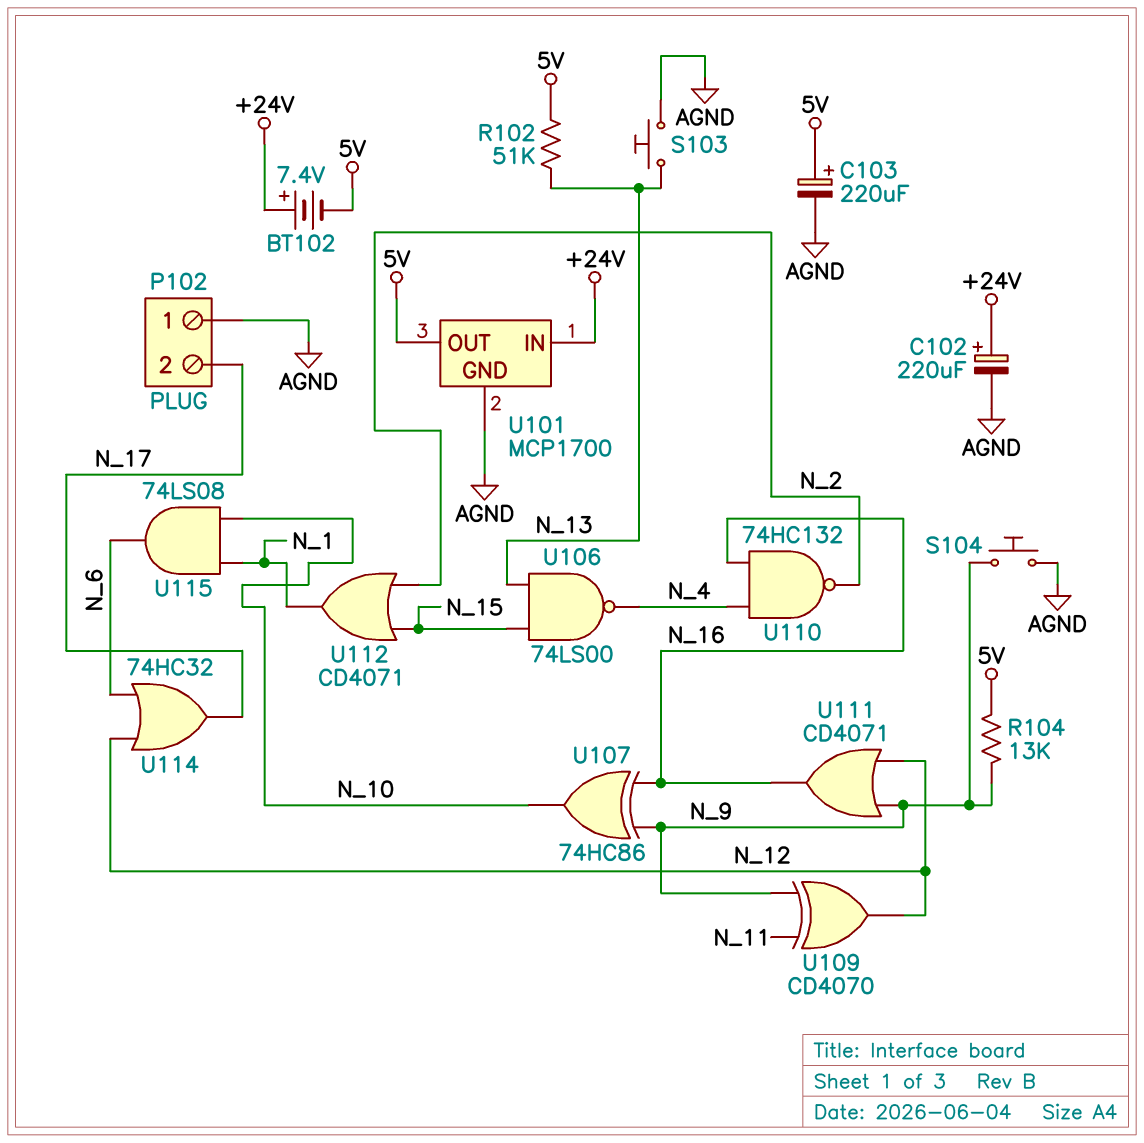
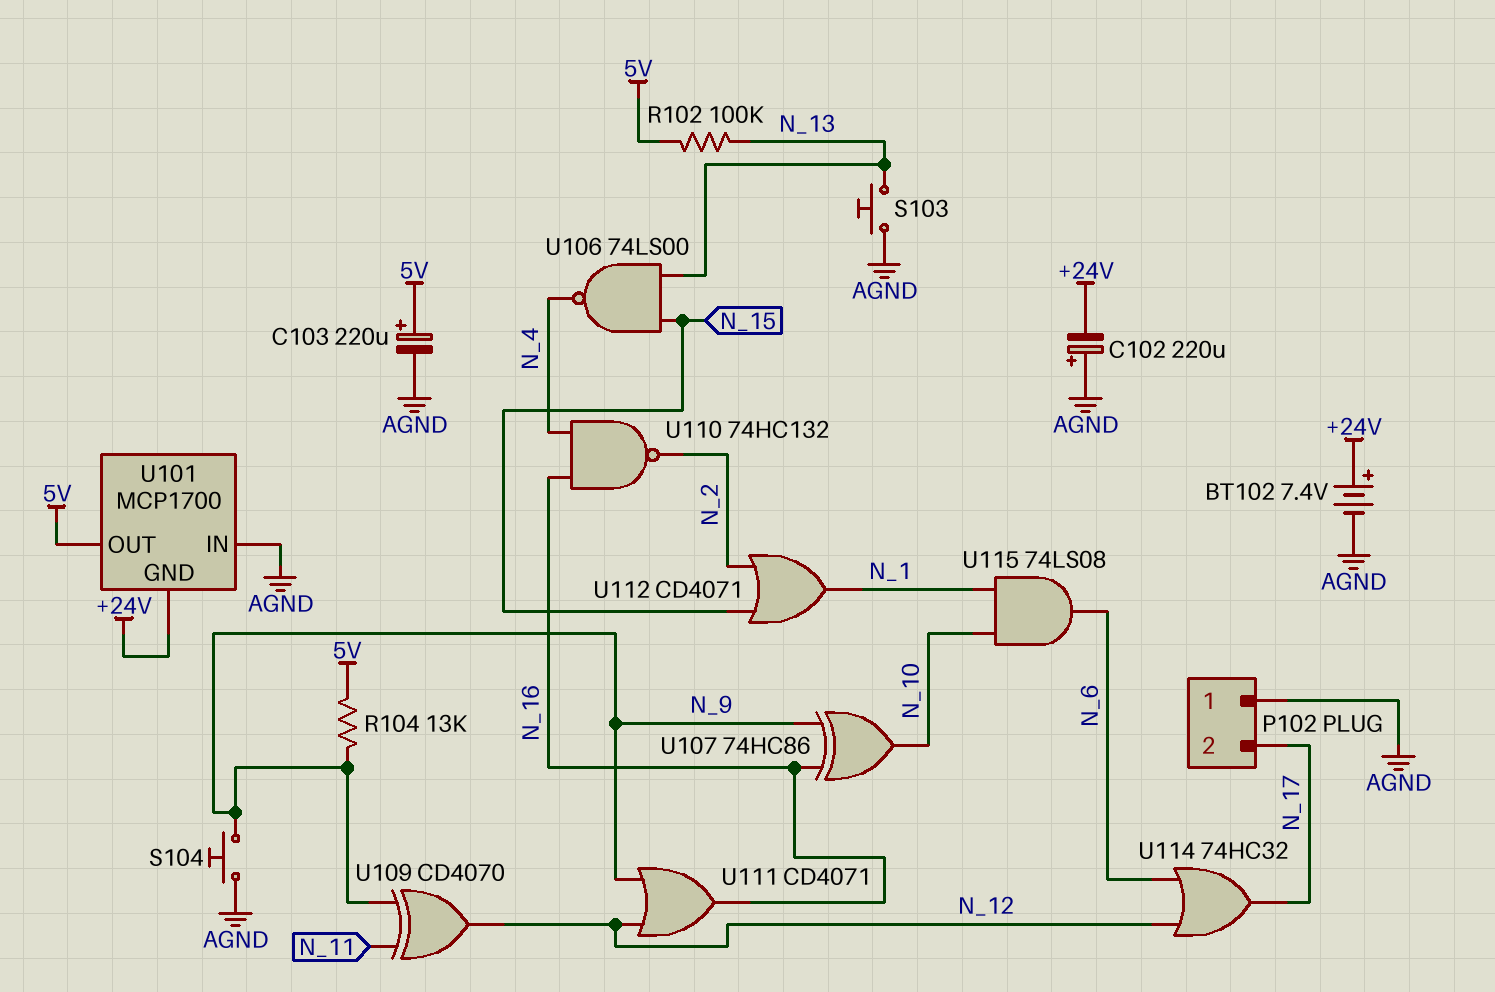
BT102: 7.4V (plus +24V, minus 5V) -> 7.4V (plus +24V, minus AGND)
C102: 220uF (plus +24V, minus AGND) -> 220uF (plus AGND, minus +24V)
R102: 51k (5V, N_13) -> 100k (5V, N_13)
U101 pin GND: AGND -> +24V
U101 pin IN: +24V -> AGND

